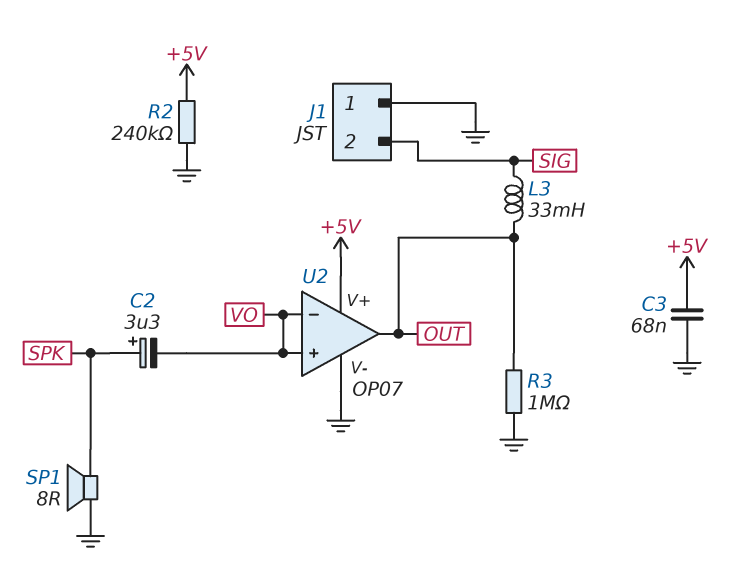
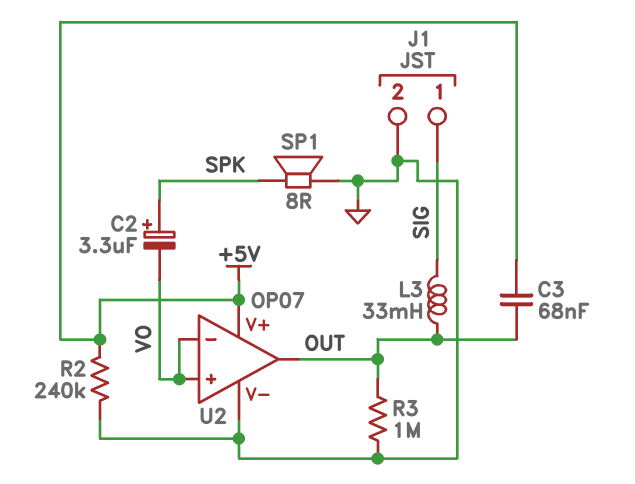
C3: 68nF (+5V, GND) -> 68nF (+5V, OUT)
J1 pin 1: GND -> SIG
J1 pin 2: SIG -> GND

